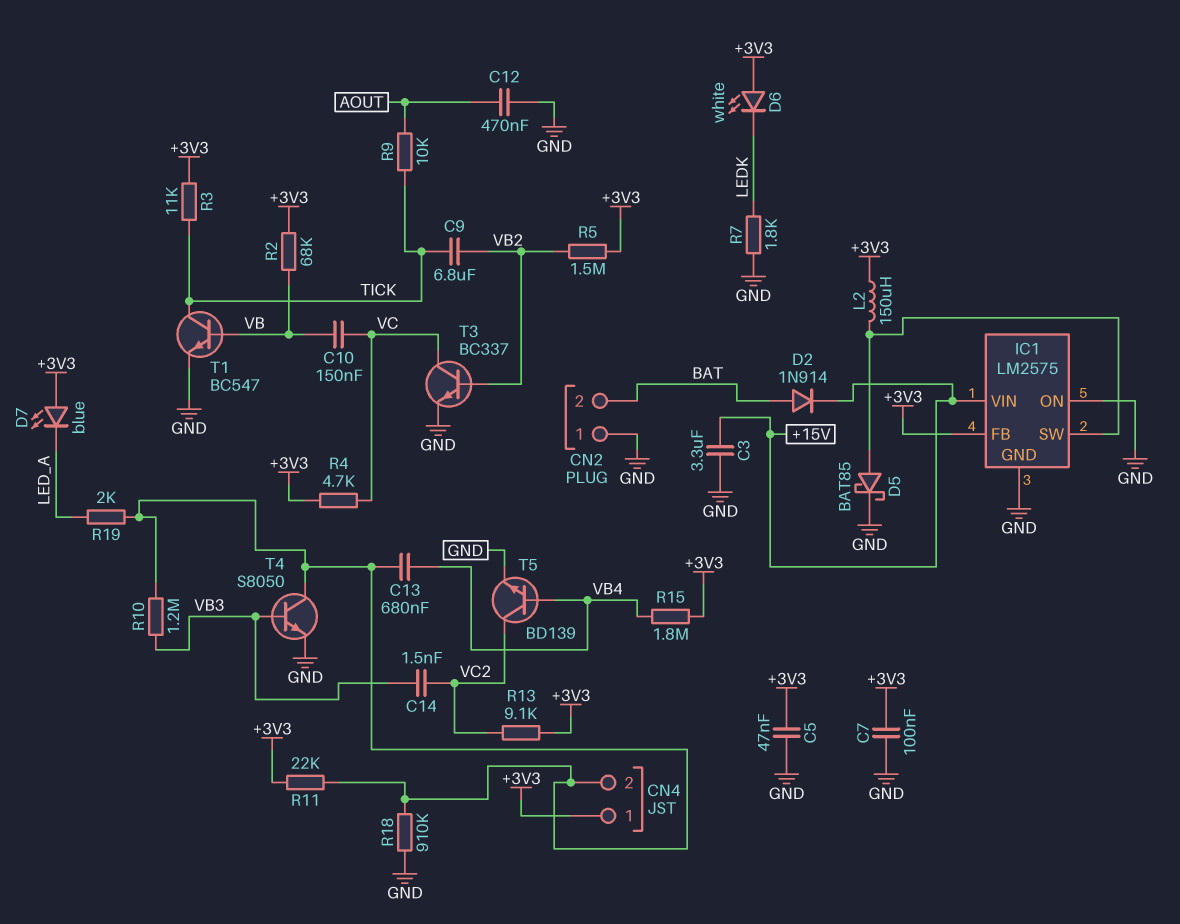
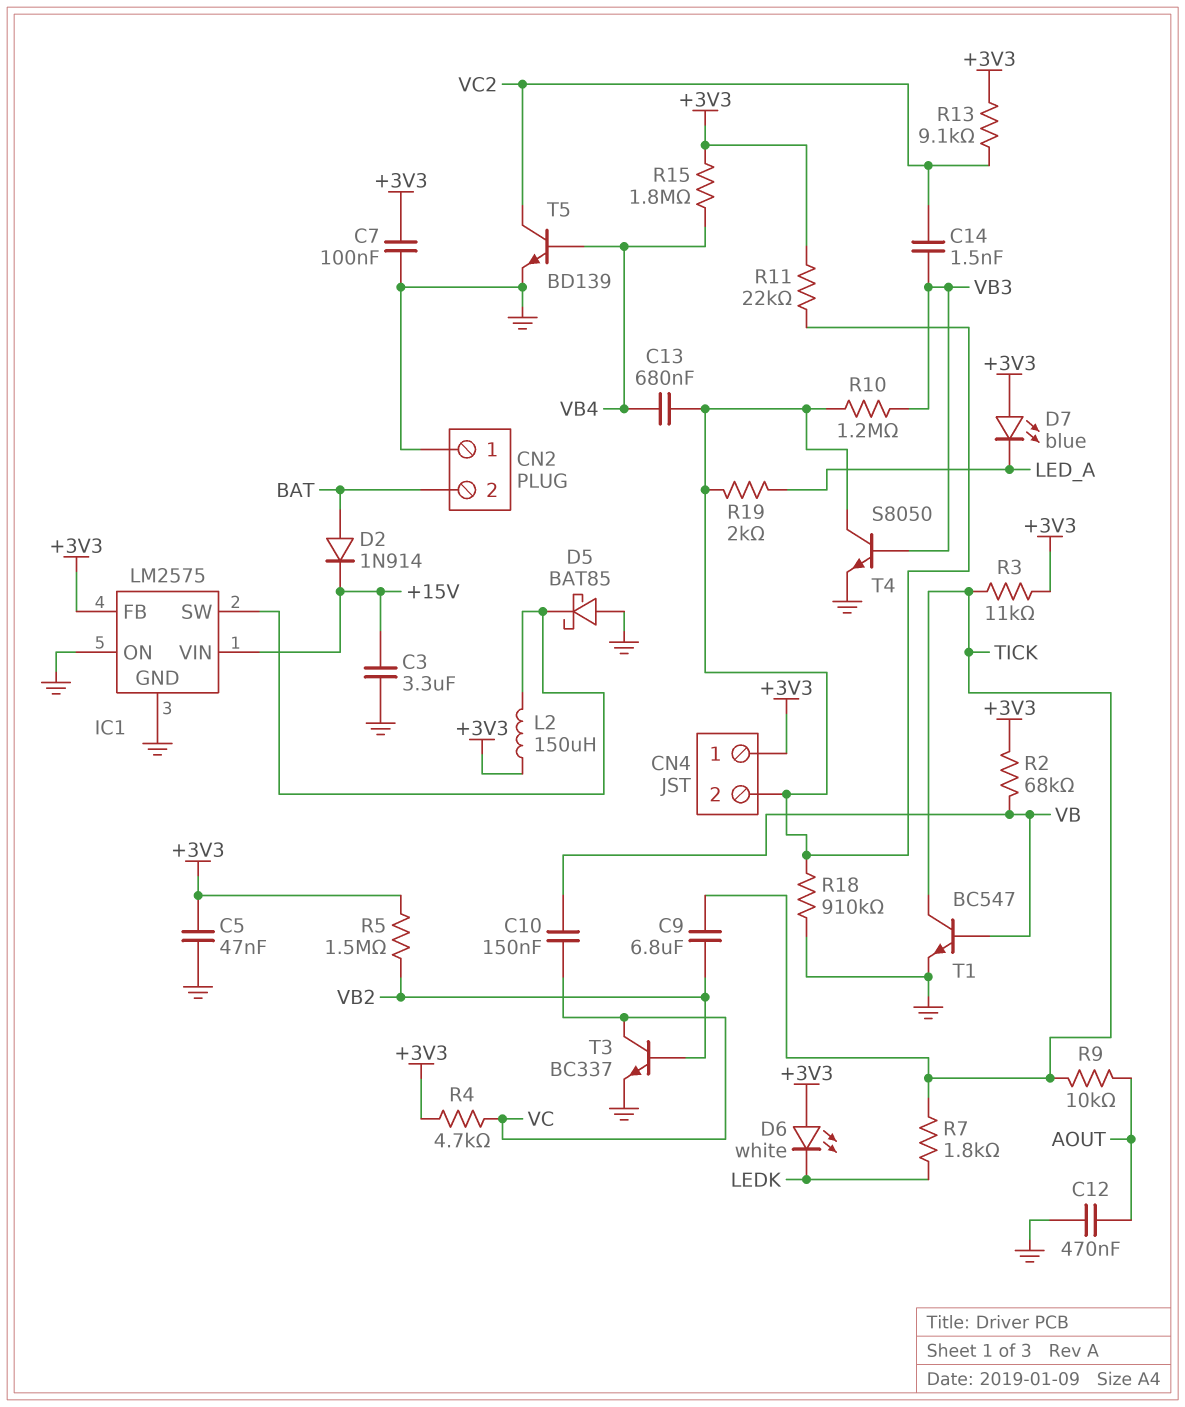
D5: schottky BAT85 (A IC1/SW, K GND) -> schottky BAT85 (A GND, K IC1/SW)
R7: 1.8k (GND, LEDK) -> 1.8k (LEDK, TICK)

